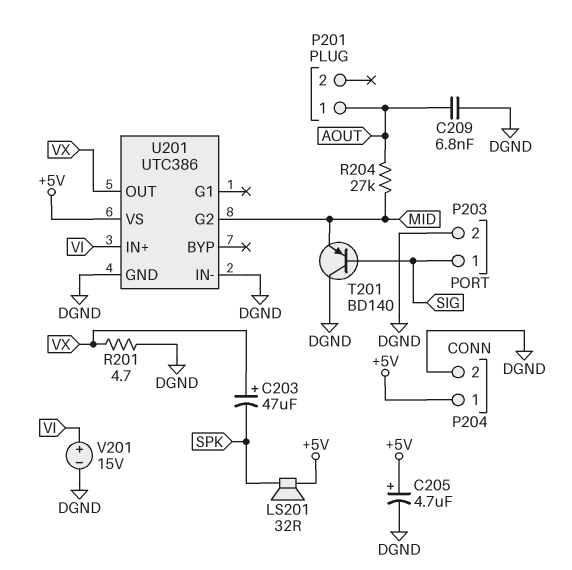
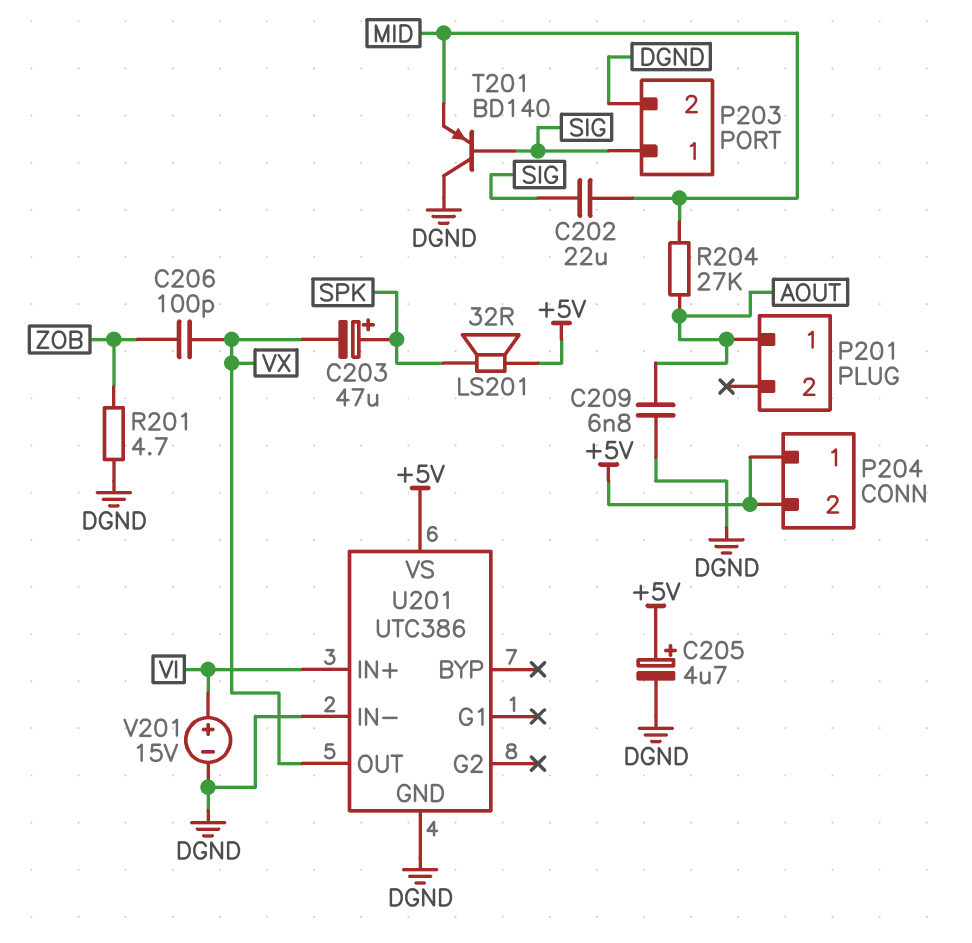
C202: none -> 22uF (MID, SIG)
C203: 47uF (plus VX, minus SPK) -> 47uF (plus SPK, minus VX)
C206: none -> 100pF (VX, ZOB)
P204 pin 2: DGND -> +5V
R201: 4.7 (DGND, VX) -> 4.7 (DGND, ZOB)
U201 pin G2: MID -> none

